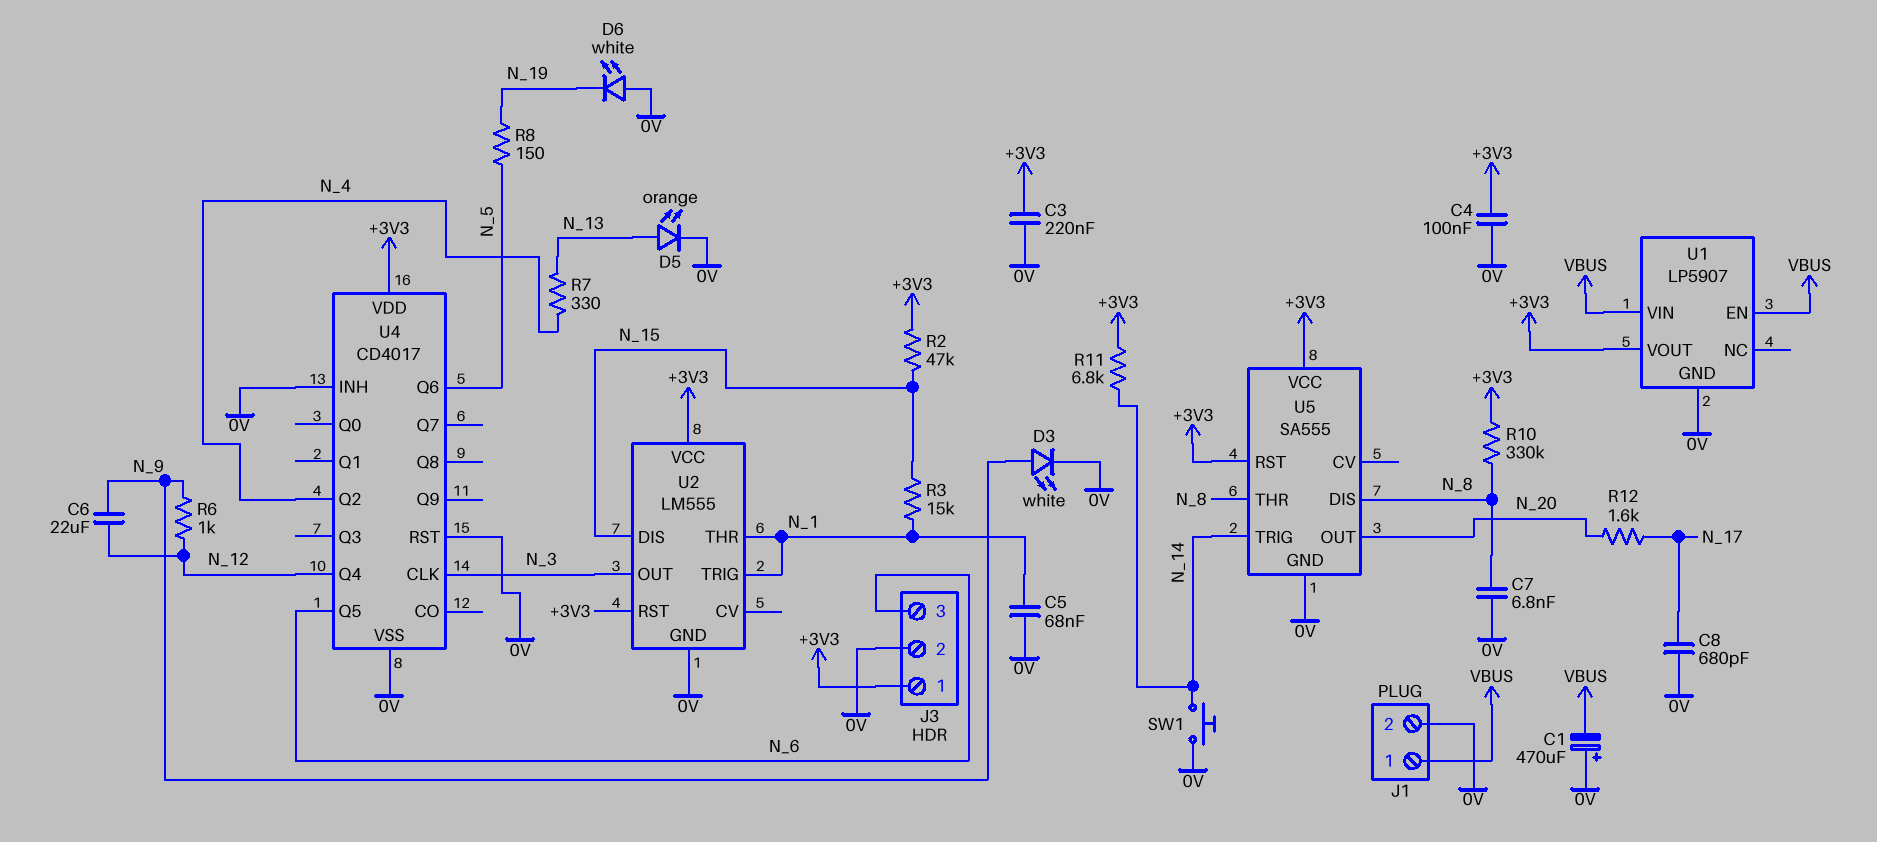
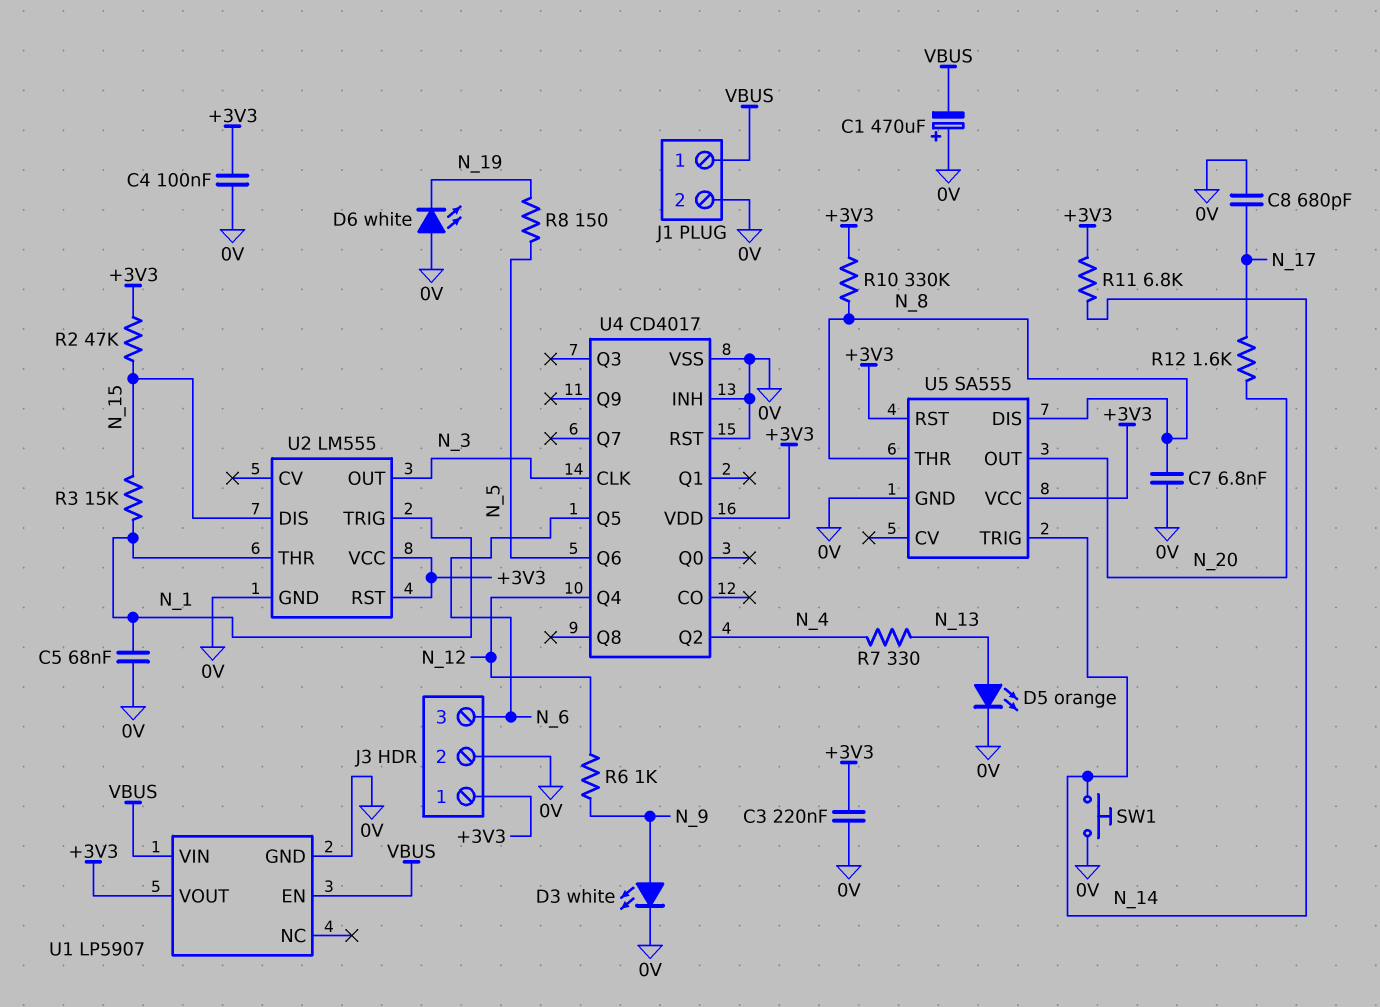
C6: 22uF (N_9, N_12) -> none

